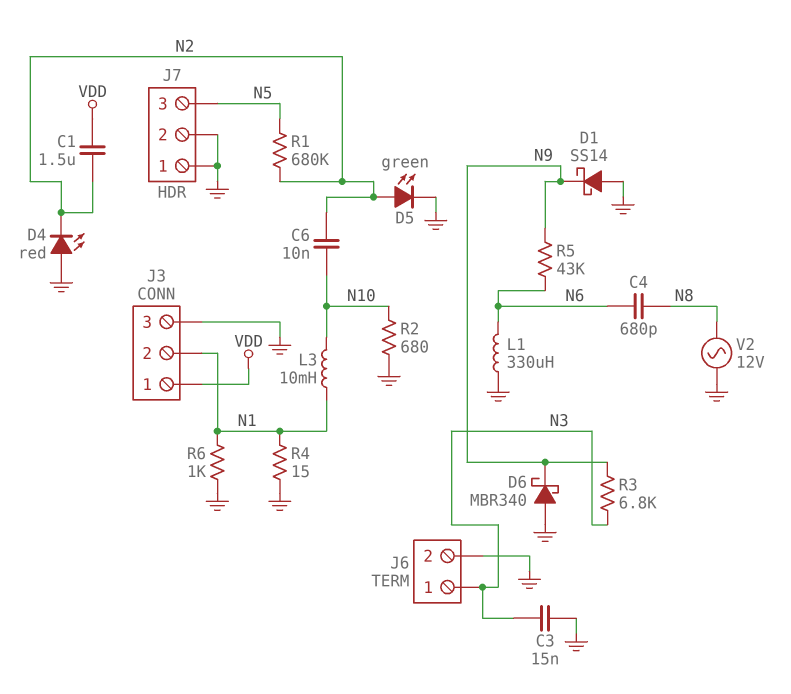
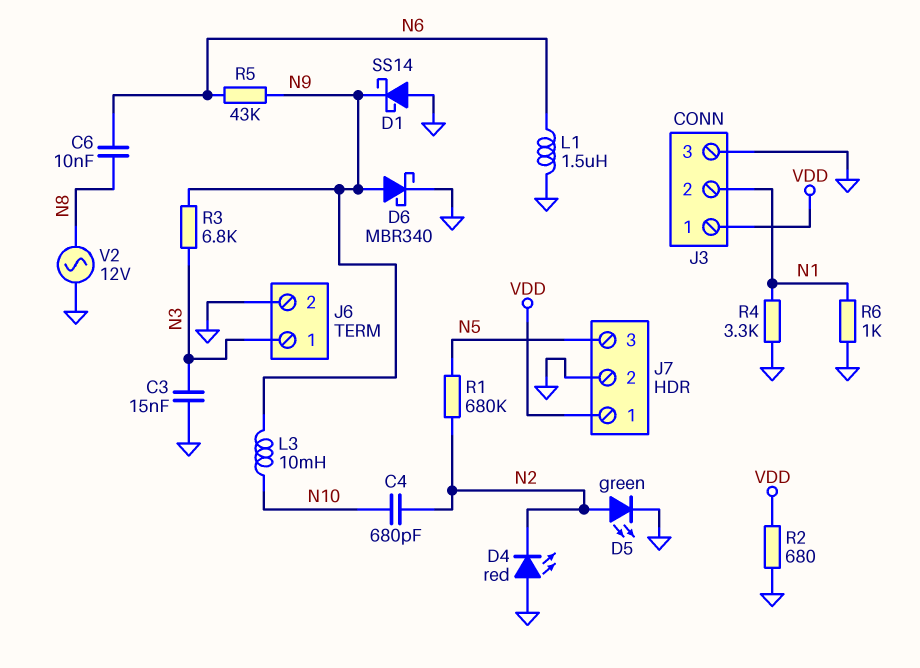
C1: 1.5uF (N2, VDD) -> none
C4: 680pF (N6, N8) -> 680pF (N2, N10)
C6: 10nF (N2, N10) -> 10nF (N6, N8)
D6: schottky MBR340 (A GND, K N9) -> schottky MBR340 (A N9, K GND)
J7 pin 1: GND -> VDD
L1: 330uH (GND, N6) -> 1.5uH (GND, N6)
L3: 10mH (N1, N10) -> 10mH (N9, N10)
R2: 680 (GND, N10) -> 680 (GND, VDD)
R4: 15 (GND, N1) -> 3.3k (GND, N1)

